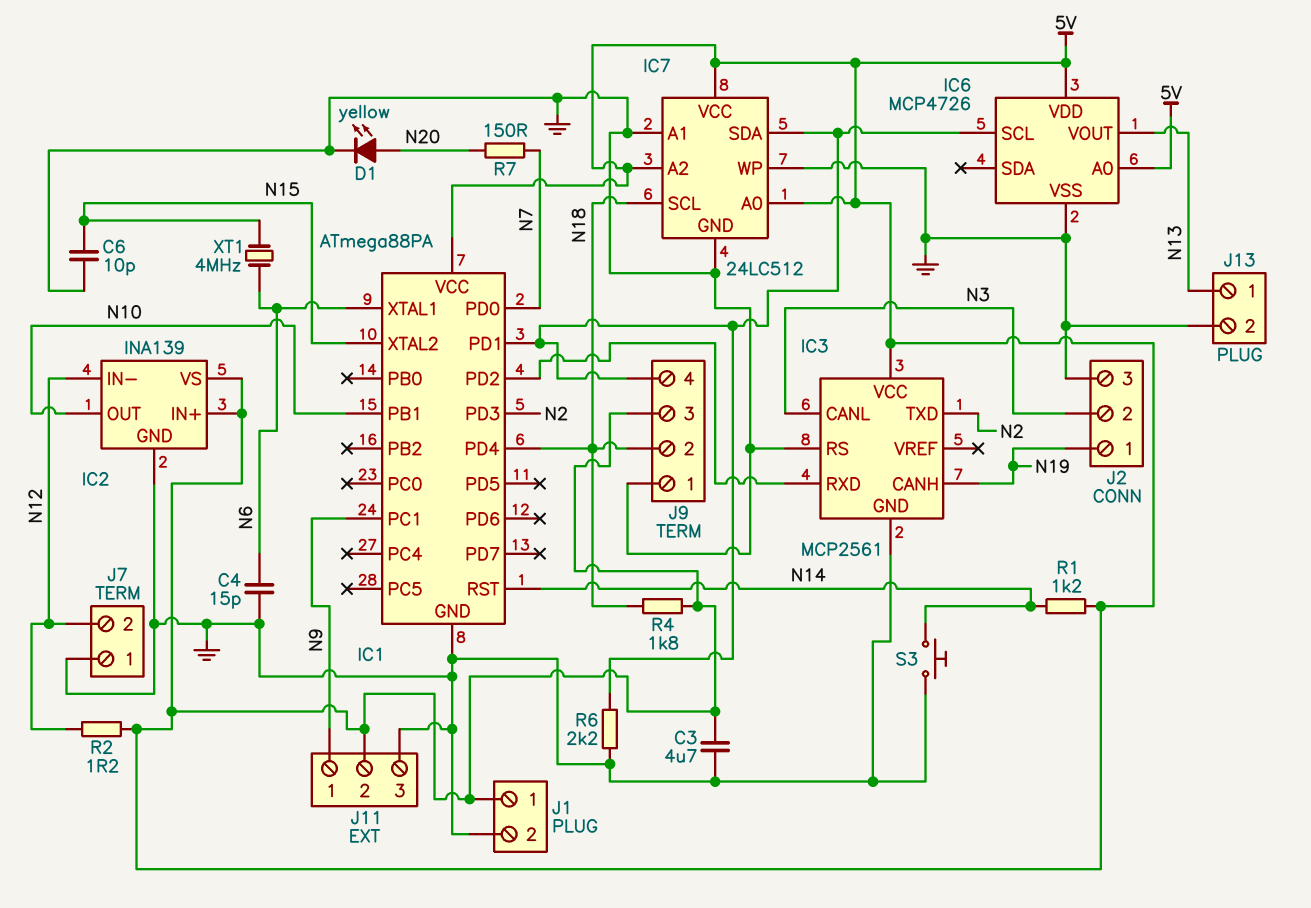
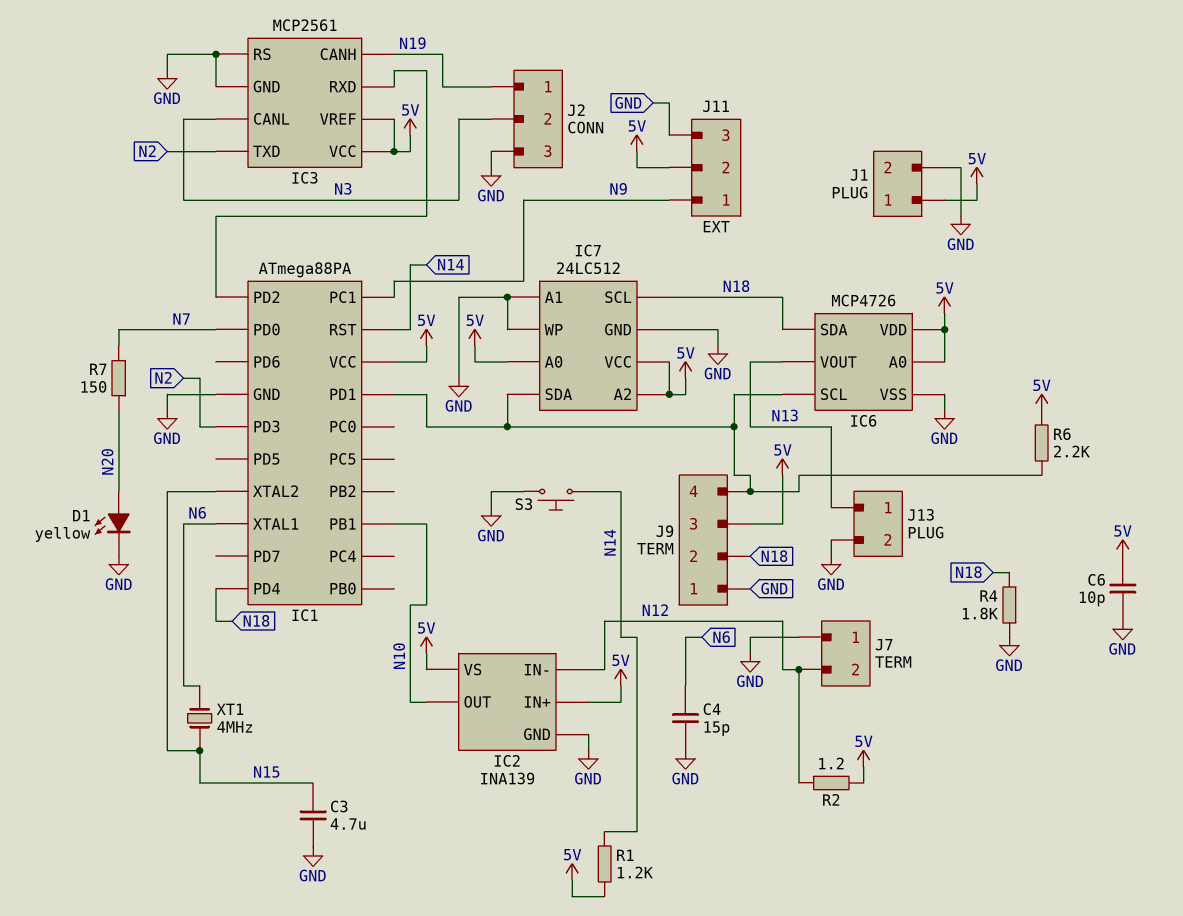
C3: 4.7uF (5V, GND) -> 4.7uF (GND, N15)
C6: 10pF (GND, N15) -> 10pF (5V, GND)
IC3 pin VREF: none -> 5V
IC6 pin SDA: none -> N18
R4: 1.8k (5V, N18) -> 1.8k (GND, N18)
R6: 2.2k (GND, IC1/PD1) -> 2.2k (5V, IC1/PD1)

